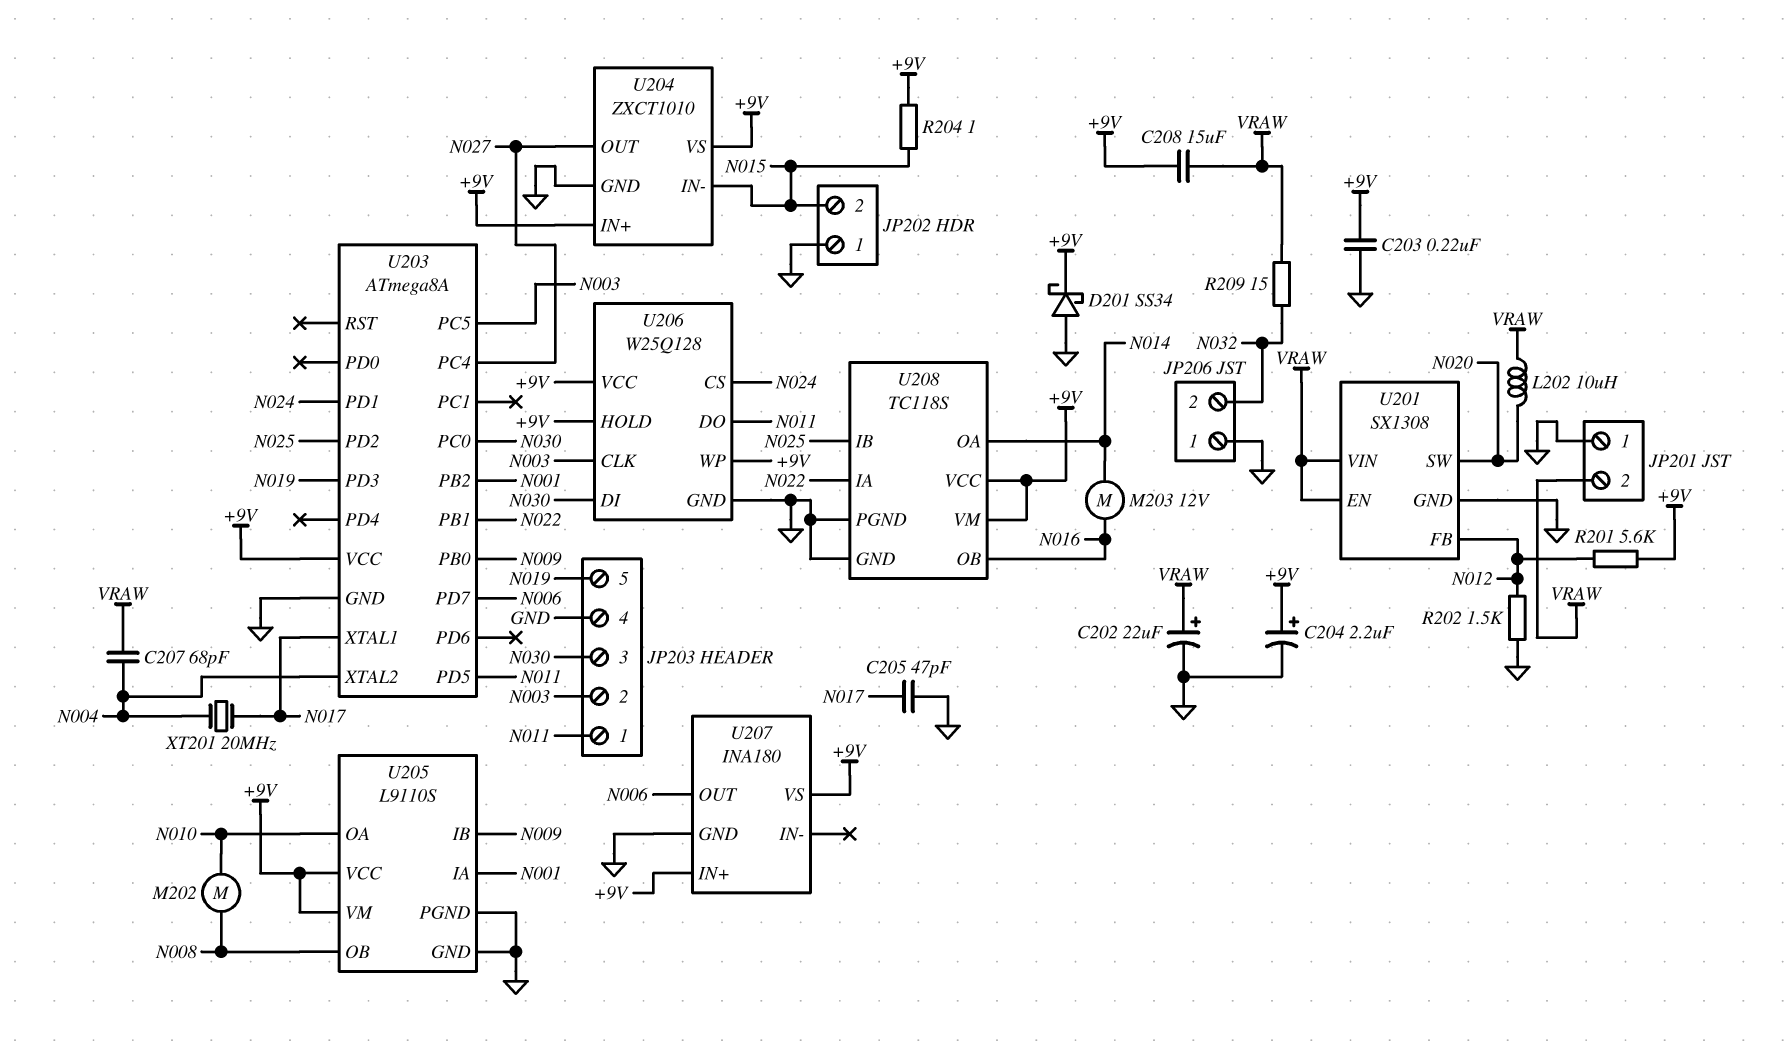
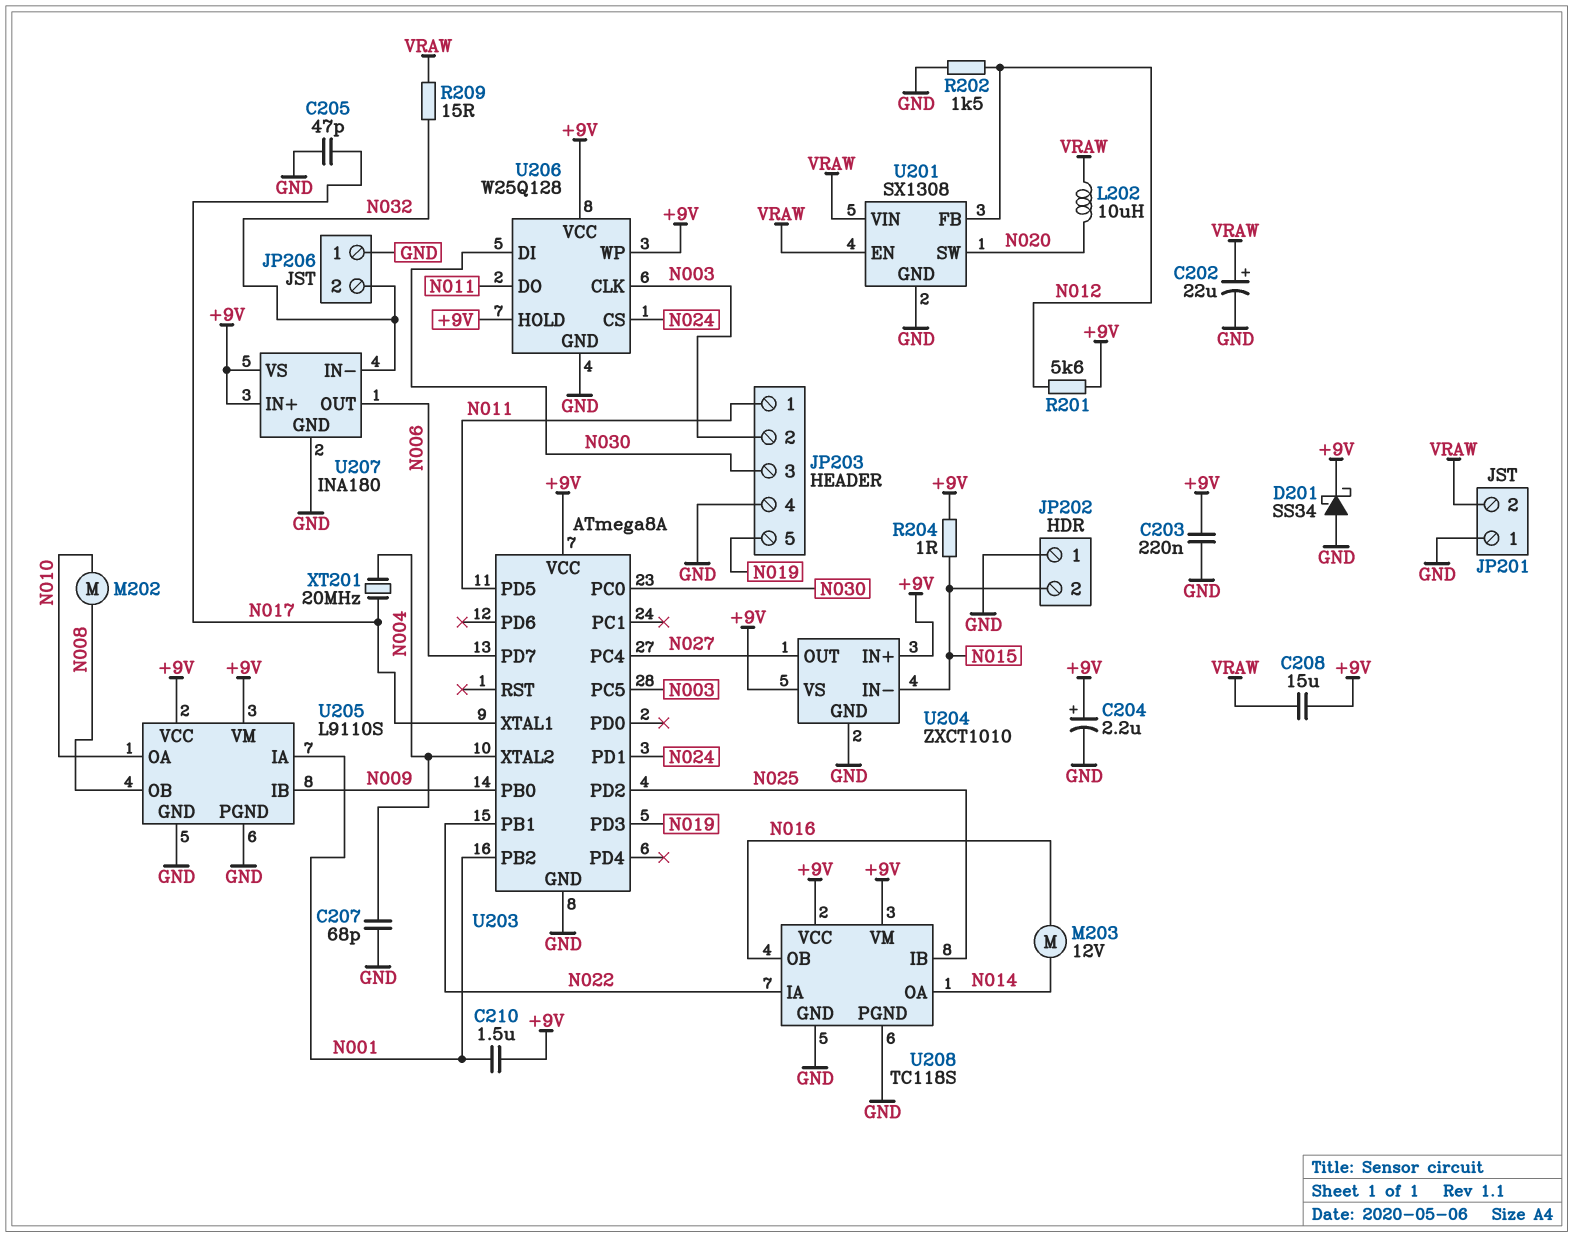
C207: 68pF (N004, VRAW) -> 68pF (GND, N004)
C210: none -> 1.5uF (+9V, N001)
U207 pin IN-: none -> N032

